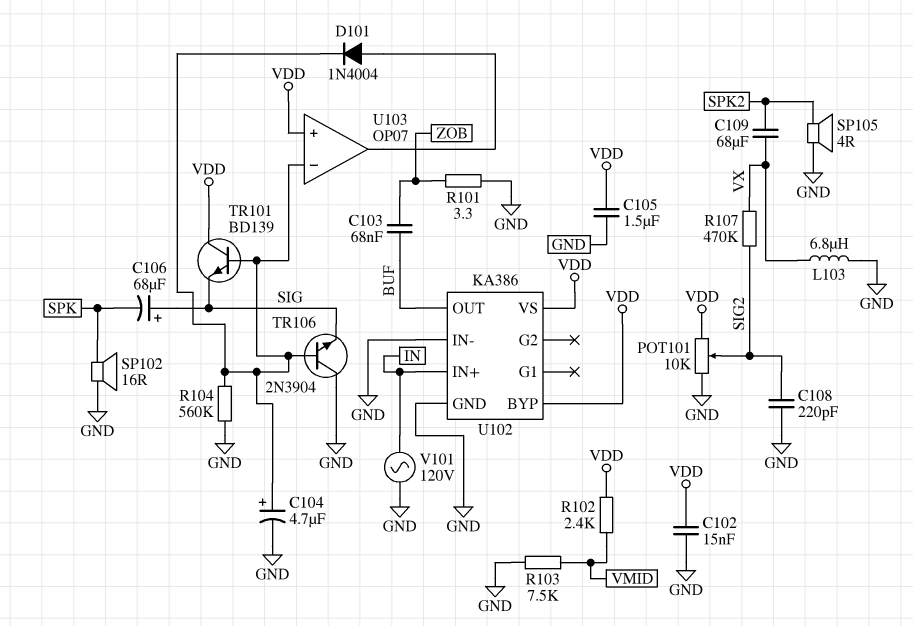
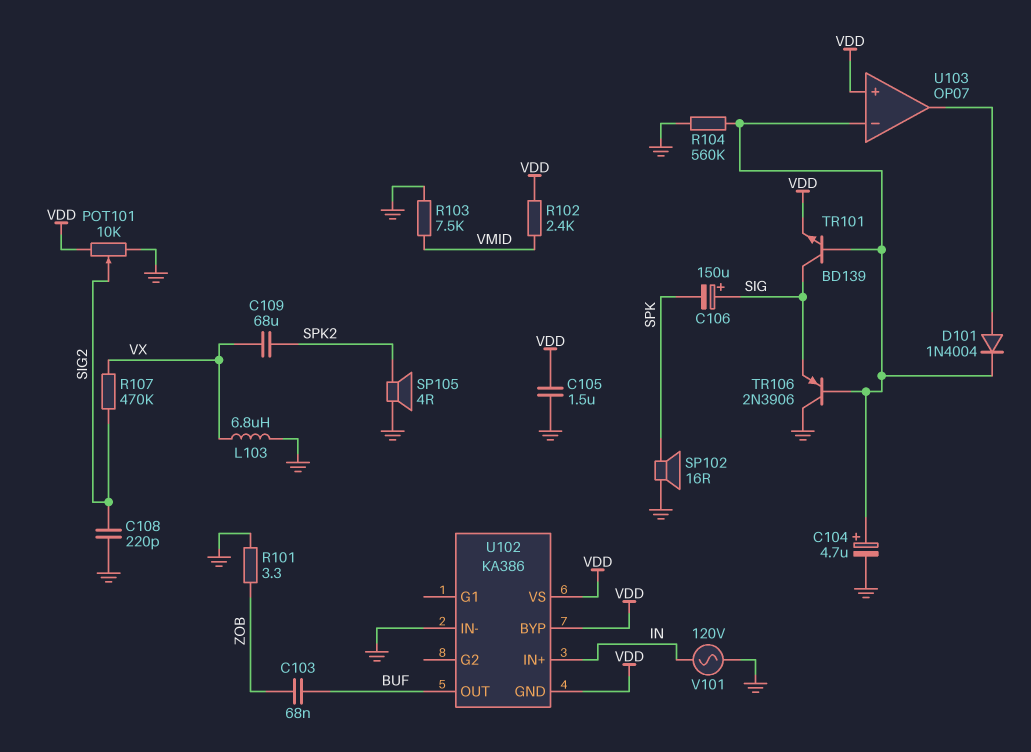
C102: 15nF (GND, VDD) -> none
C106: 68uF (plus SIG, minus SPK) -> 150uF (plus SIG, minus SPK)
TR101: NPN BD139 (B U103/in-, C VDD, E SIG) -> NPN BD139 (B U103/in-, C SIG, E VDD)
TR106: NPN 2N3904 (B U103/in-, C GND, E SIG) -> PNP 2N3906 (B U103/in-, C GND, E SIG)
U102 pin GND: GND -> VDD

